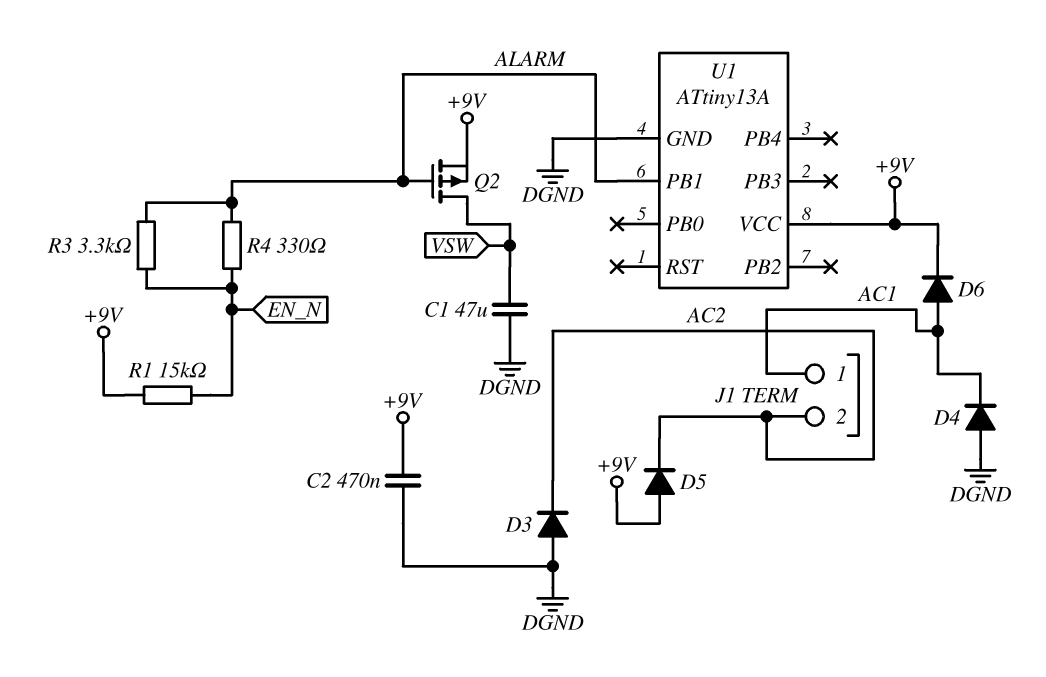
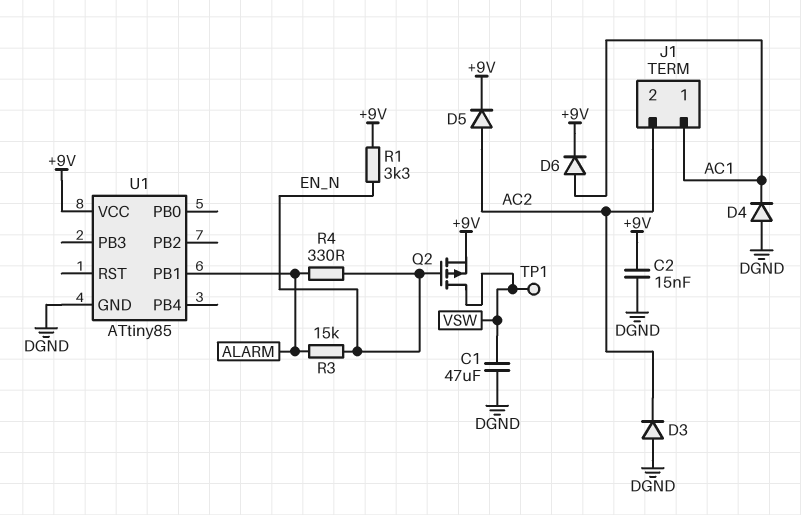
C2: 470nF (+9V, DGND) -> 15nF (+9V, DGND)
D5: diode (A +9V, K AC2) -> diode (A AC2, K +9V)
Q2: PMOS (G ALARM, D VSW, S +9V) -> PMOS (G EN_N, D VSW, S +9V)
R1: 15k (+9V, EN_N) -> 3.3k (+9V, EN_N)
R3: 3.3k (ALARM, EN_N) -> 15k (ALARM, EN_N)
TP1: none -> test point (VSW)
U1: ATtiny13A -> ATtiny85

